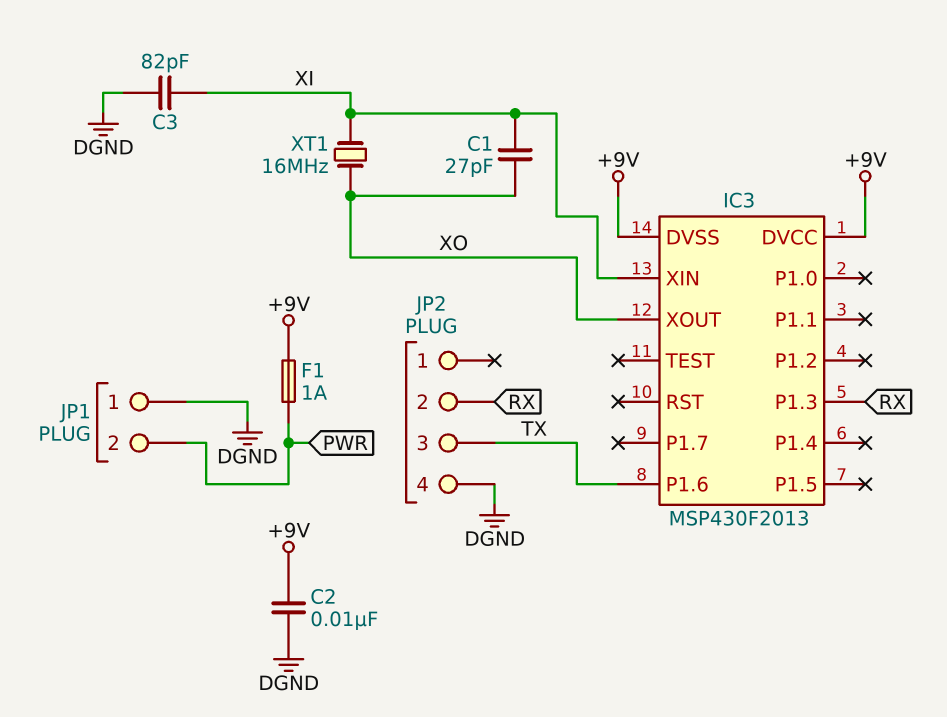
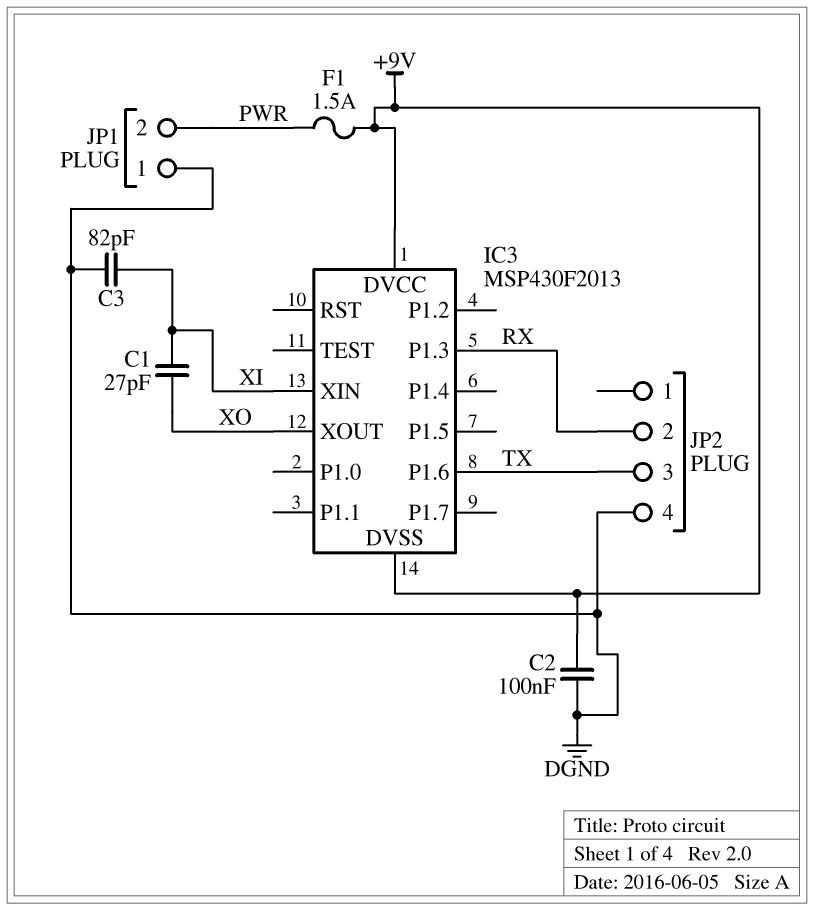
C2: 10nF (+9V, DGND) -> 100nF (+9V, DGND)
F1: 1A (+9V, PWR) -> 1.5A (+9V, PWR)
XT1: 16MHz (XI, XO) -> none

